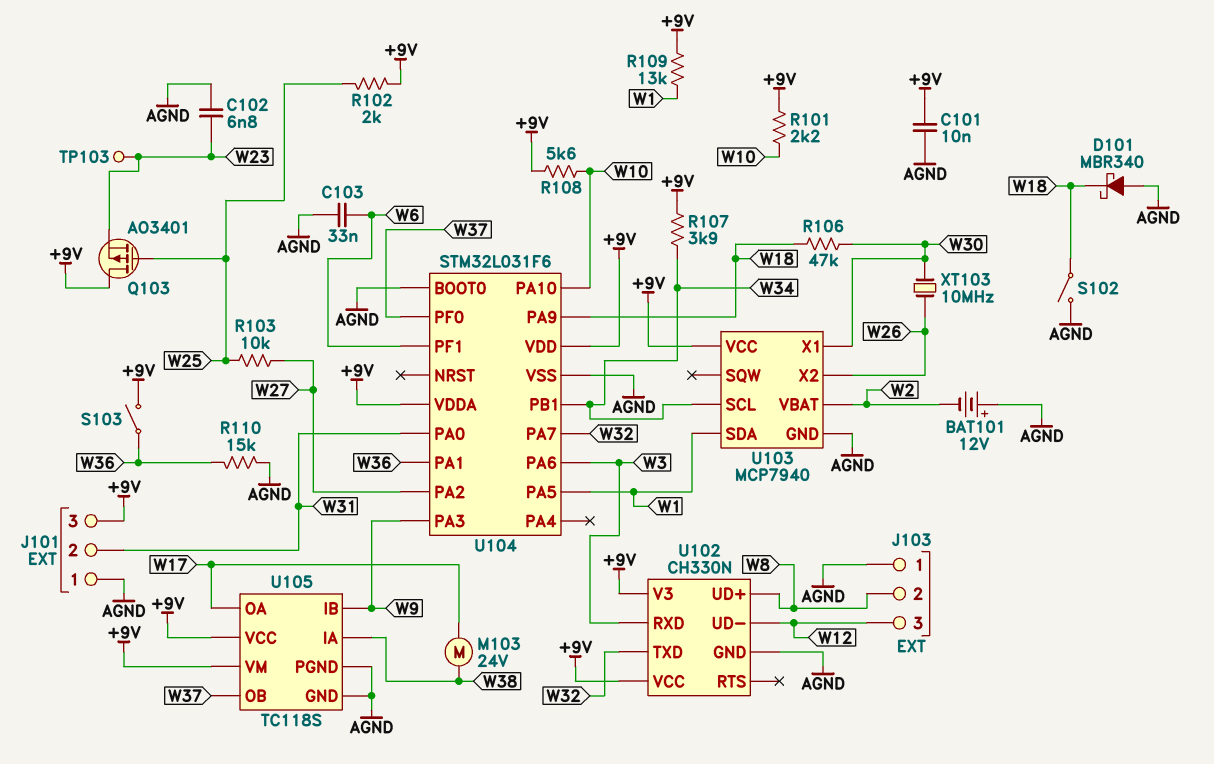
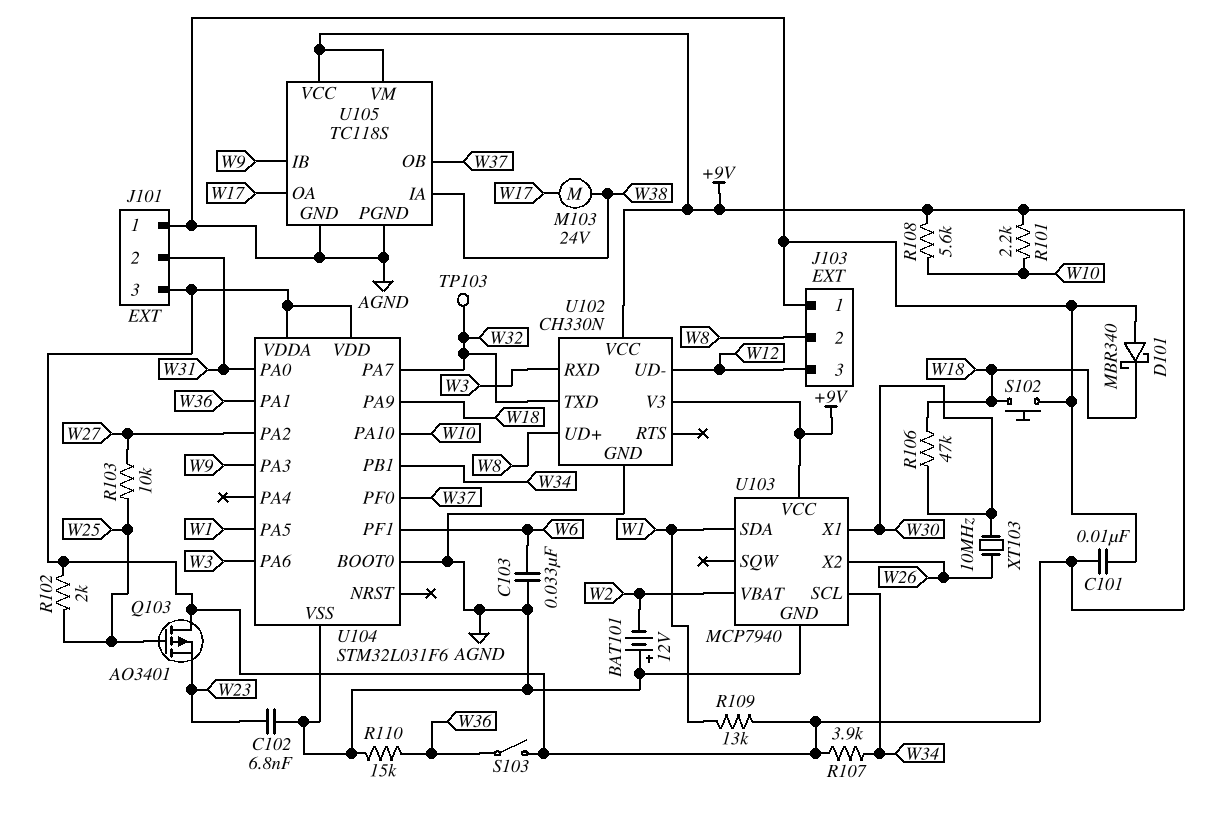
S102: switch (AGND, W18) -> button (AGND, W18)
TP103: test point (W23) -> test point (W32)

